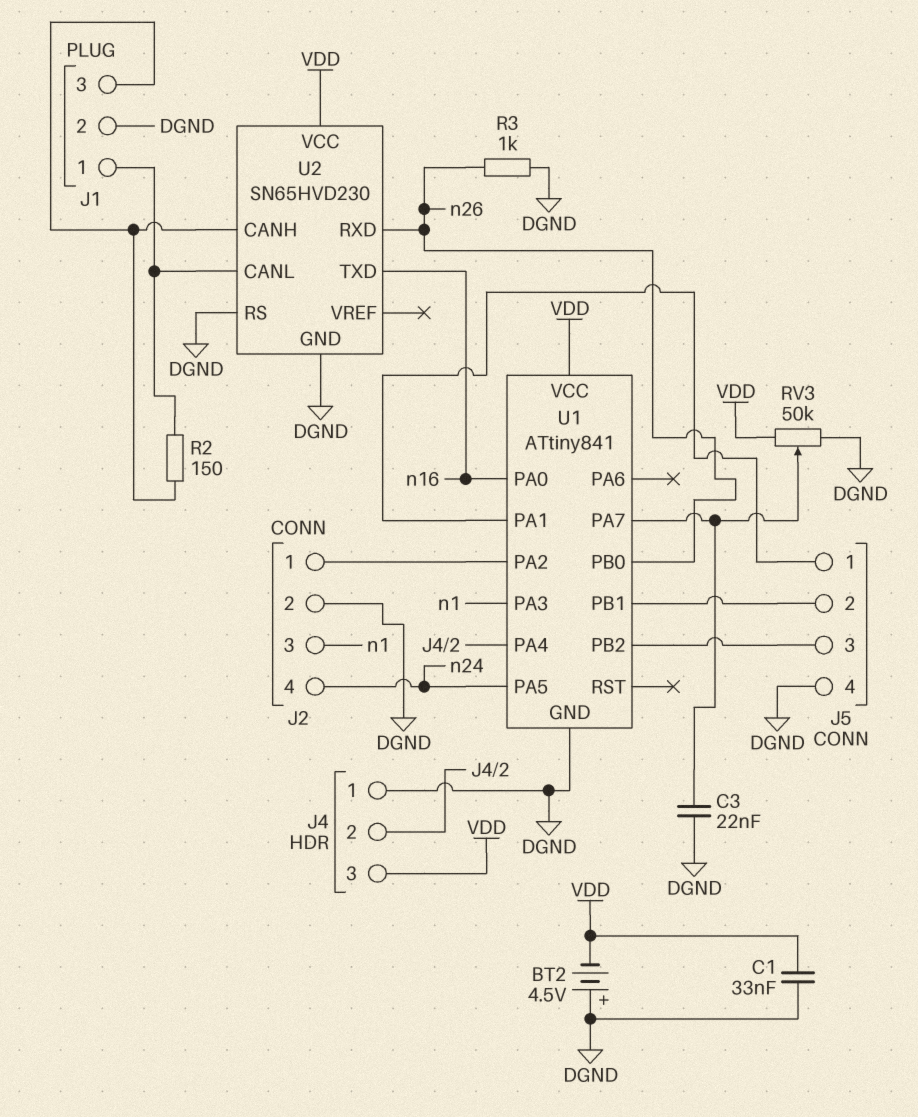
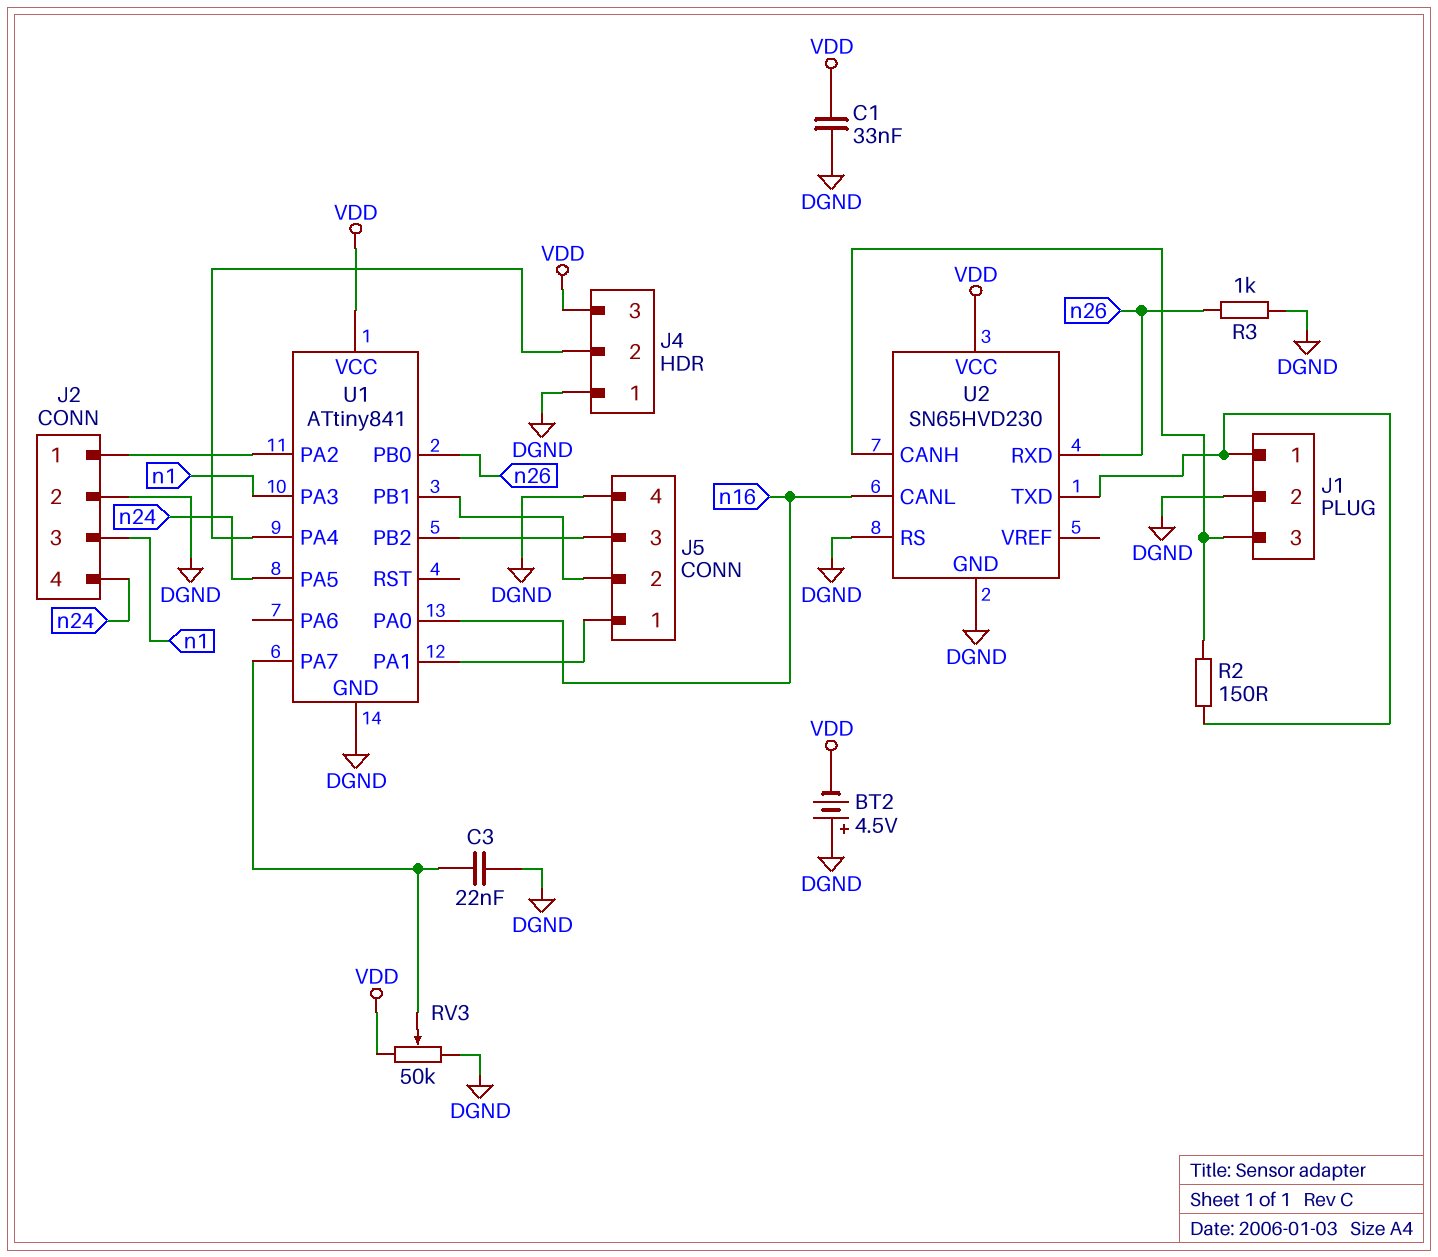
U2 pin CANL: J1/1 -> n16
U2 pin TXD: n16 -> J1/1

